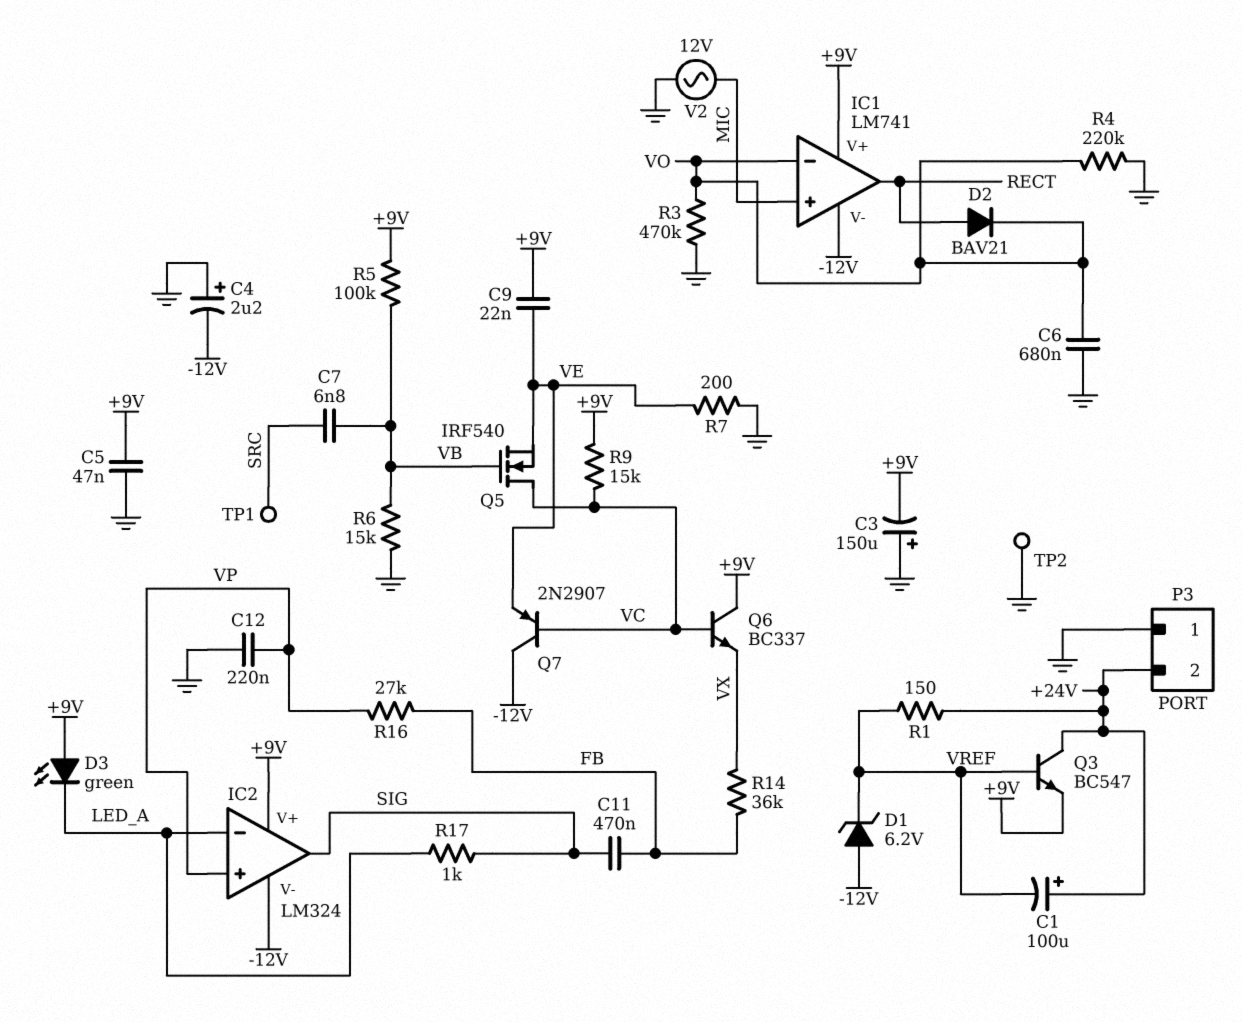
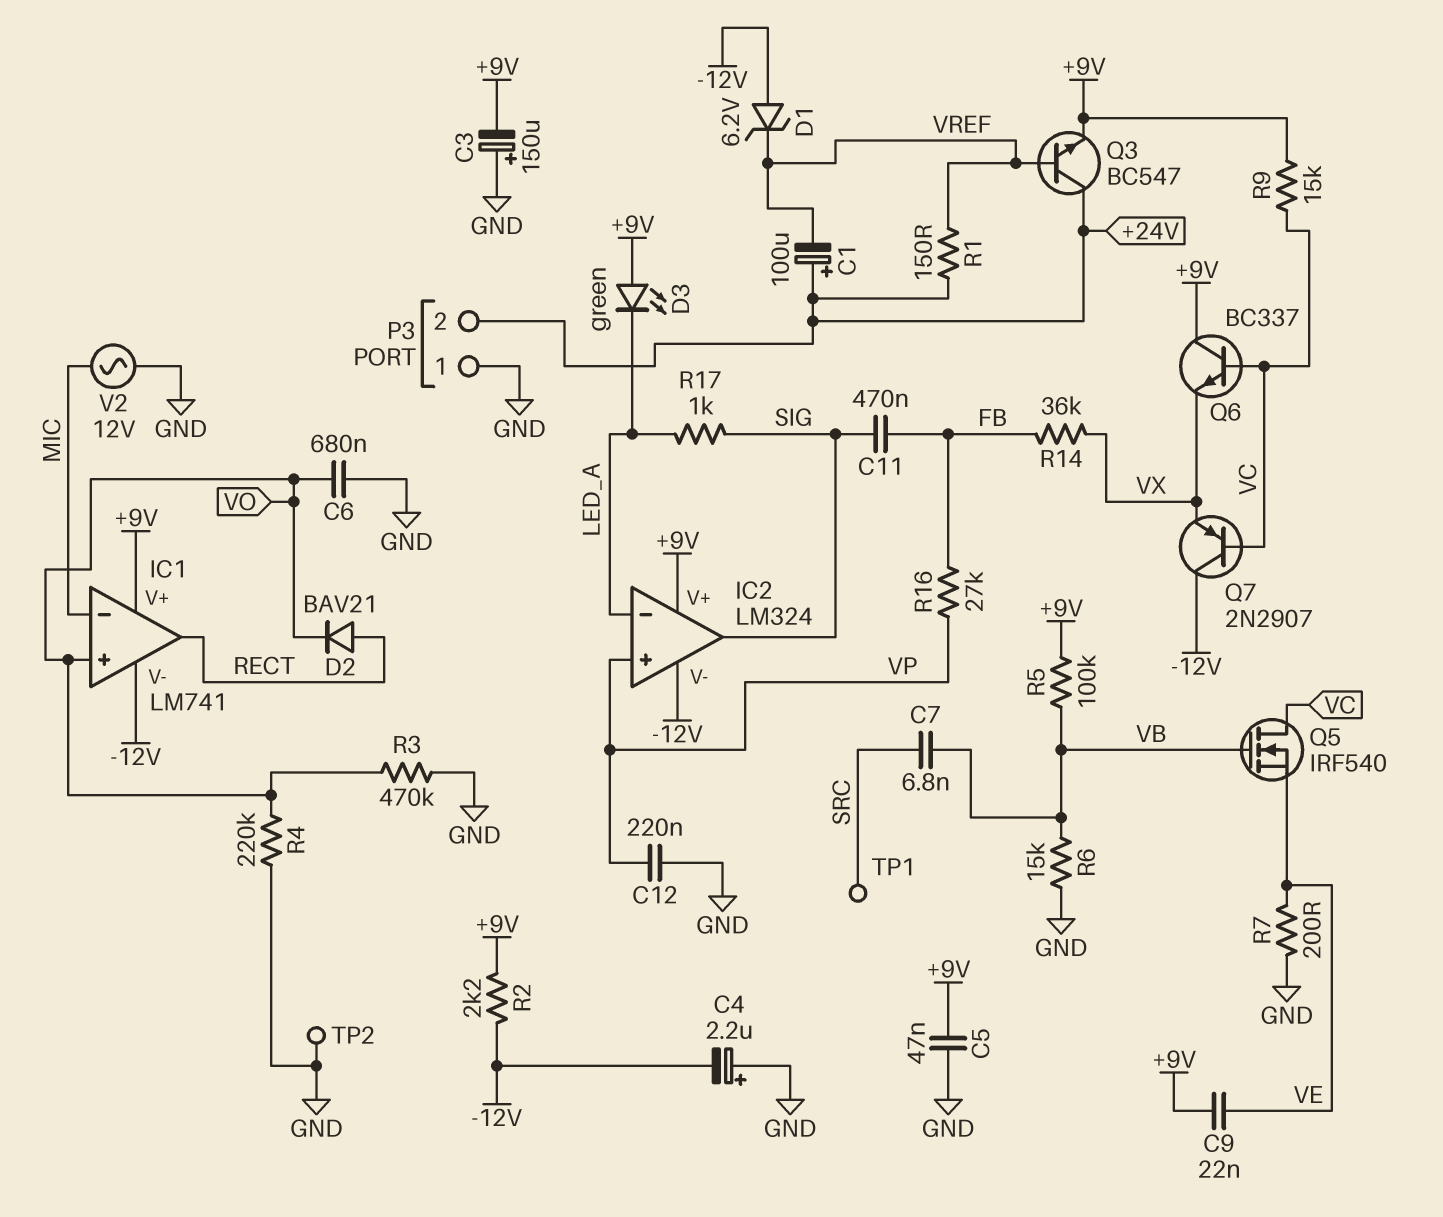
IC1 pin in+: MIC -> VO
IC1 pin in-: VO -> MIC
Q7: PNP 2N2907 (B VC, C -12V, E VE) -> PNP 2N2907 (B VC, C -12V, E VX)
R2: none -> 2.2k (+9V, -12V)

